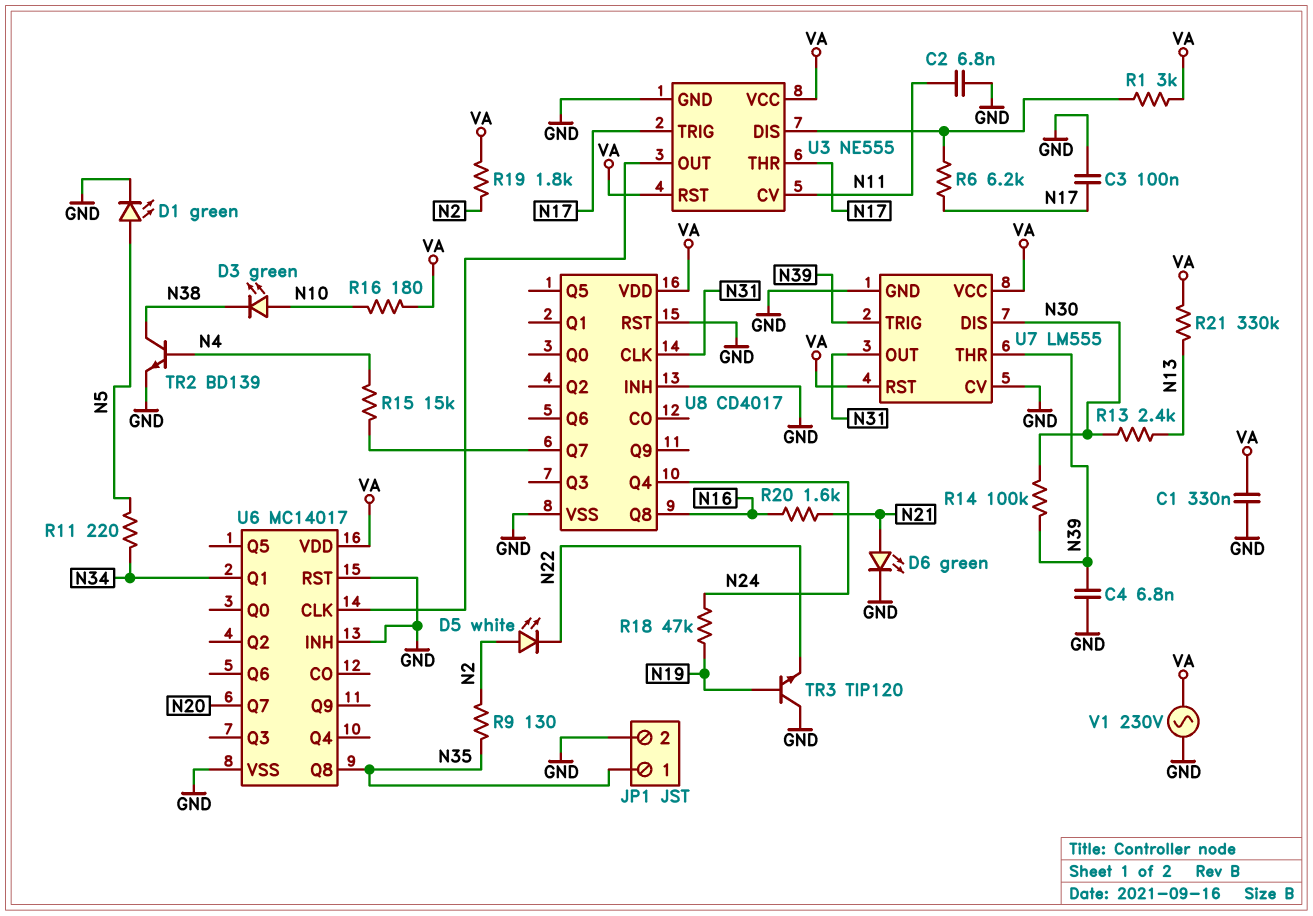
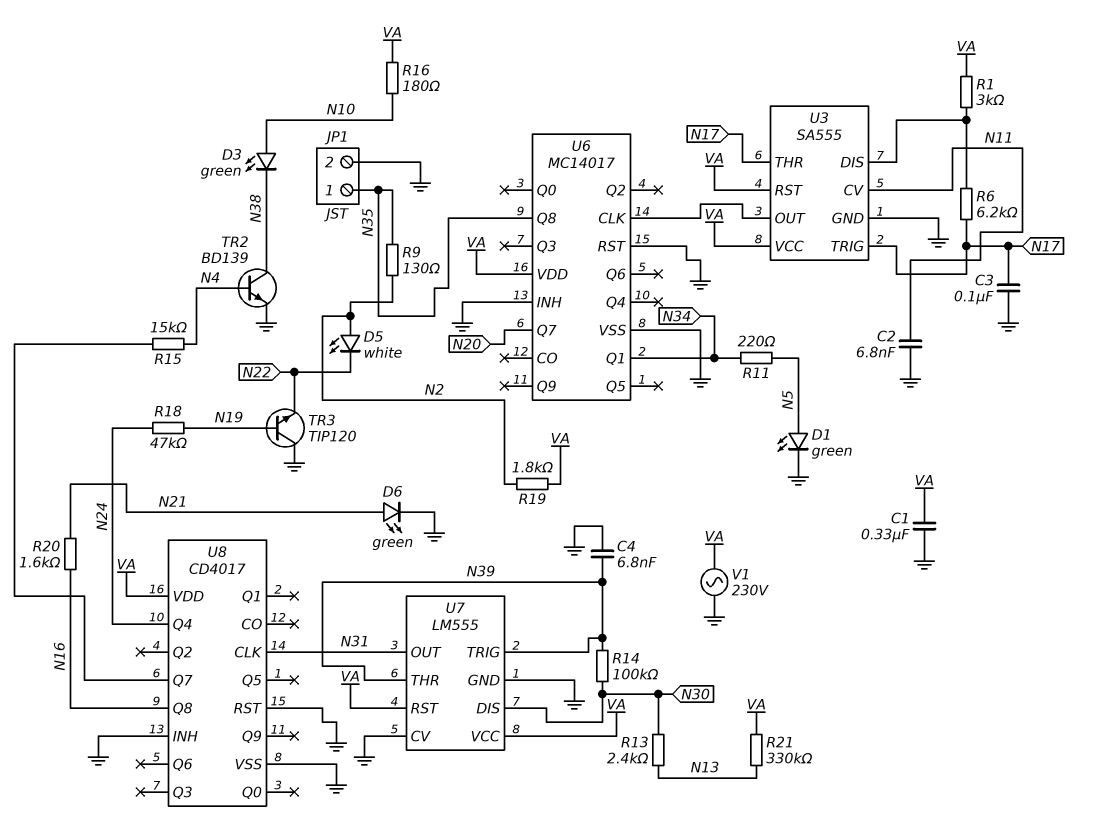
U3: NE555 -> SA555

